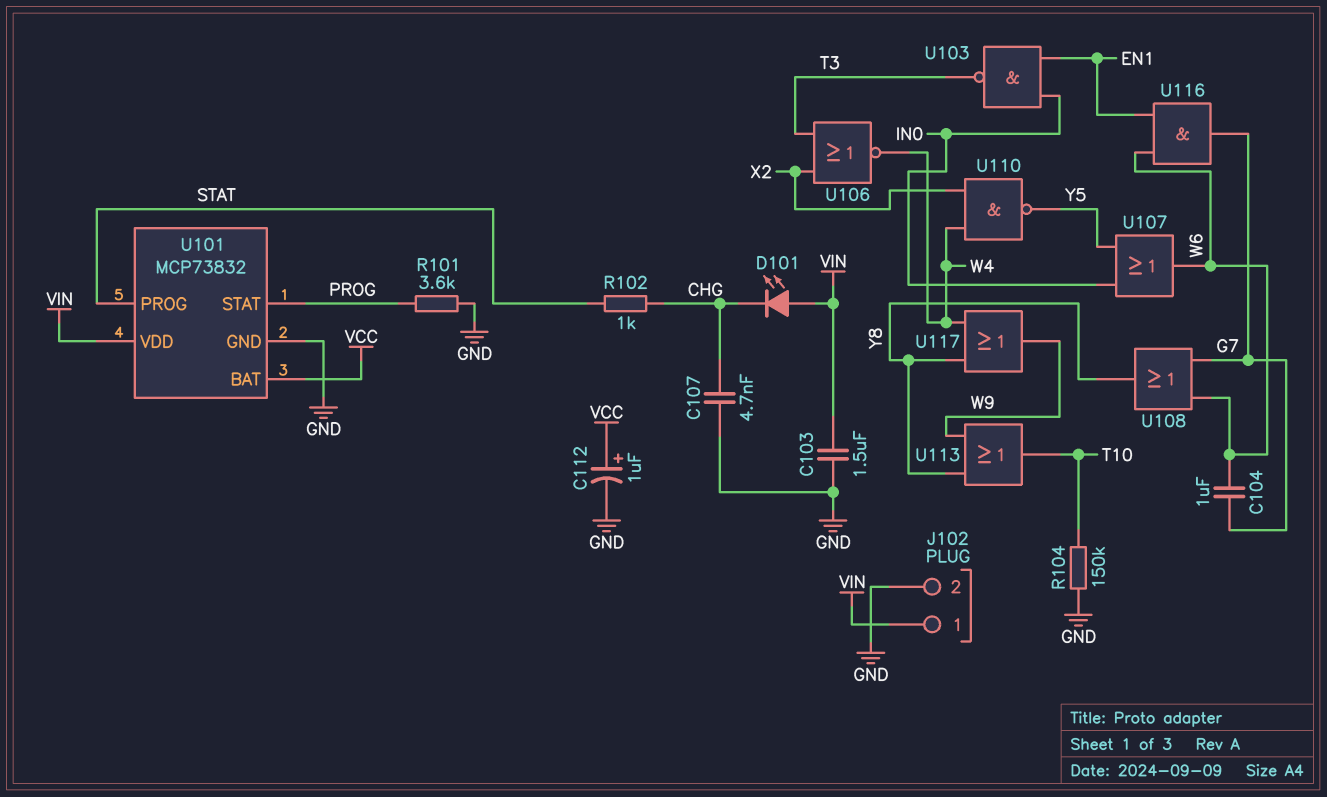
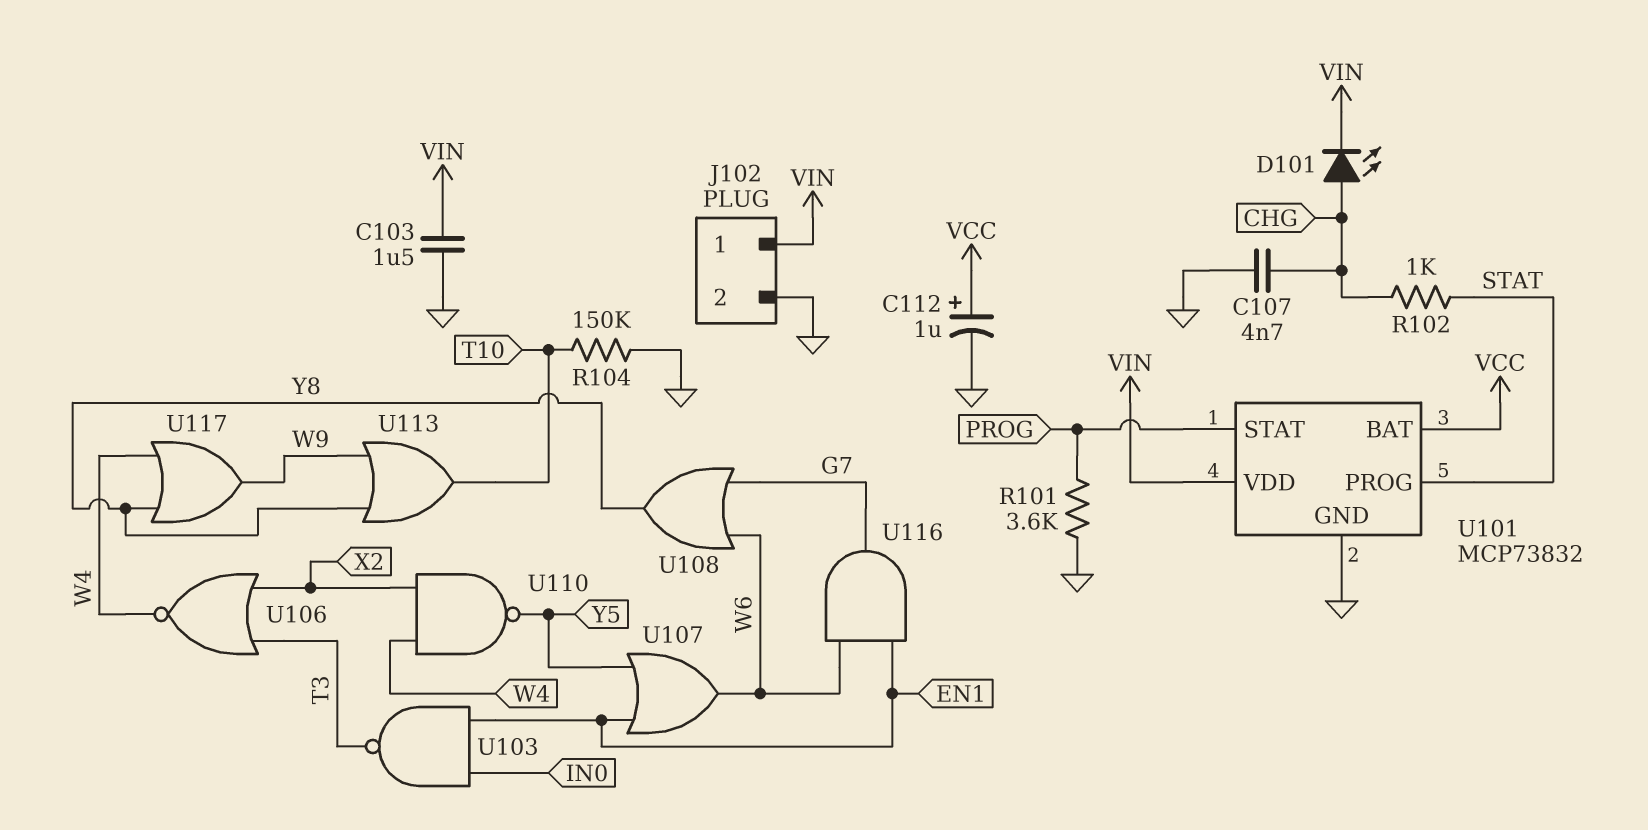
C104: 1uF (G7, W6) -> none
D101: LED (A VIN, K CHG) -> LED (A CHG, K VIN)
U107: OR (in IN0, in Y5, out W6) -> OR (in EN1, in Y5, out W6)

